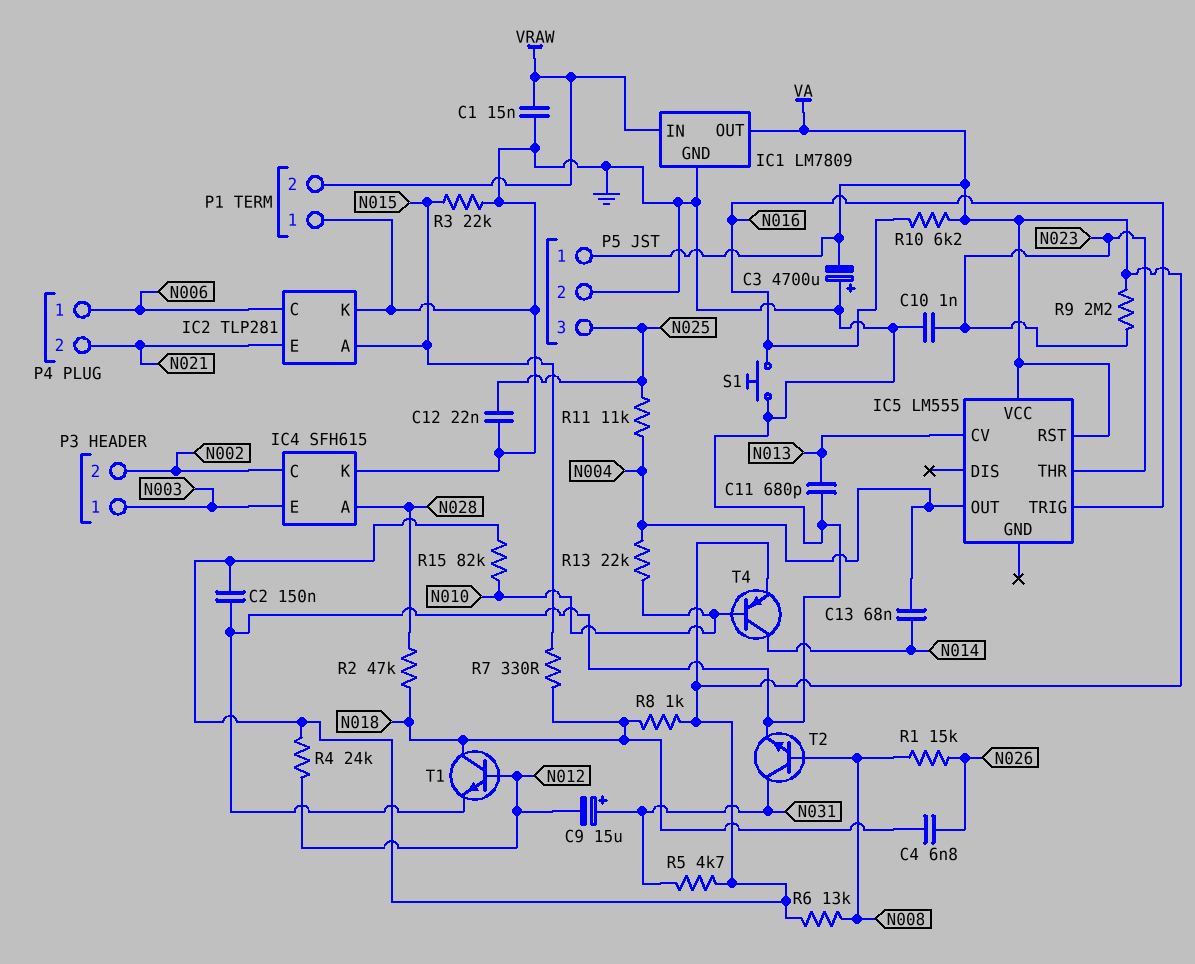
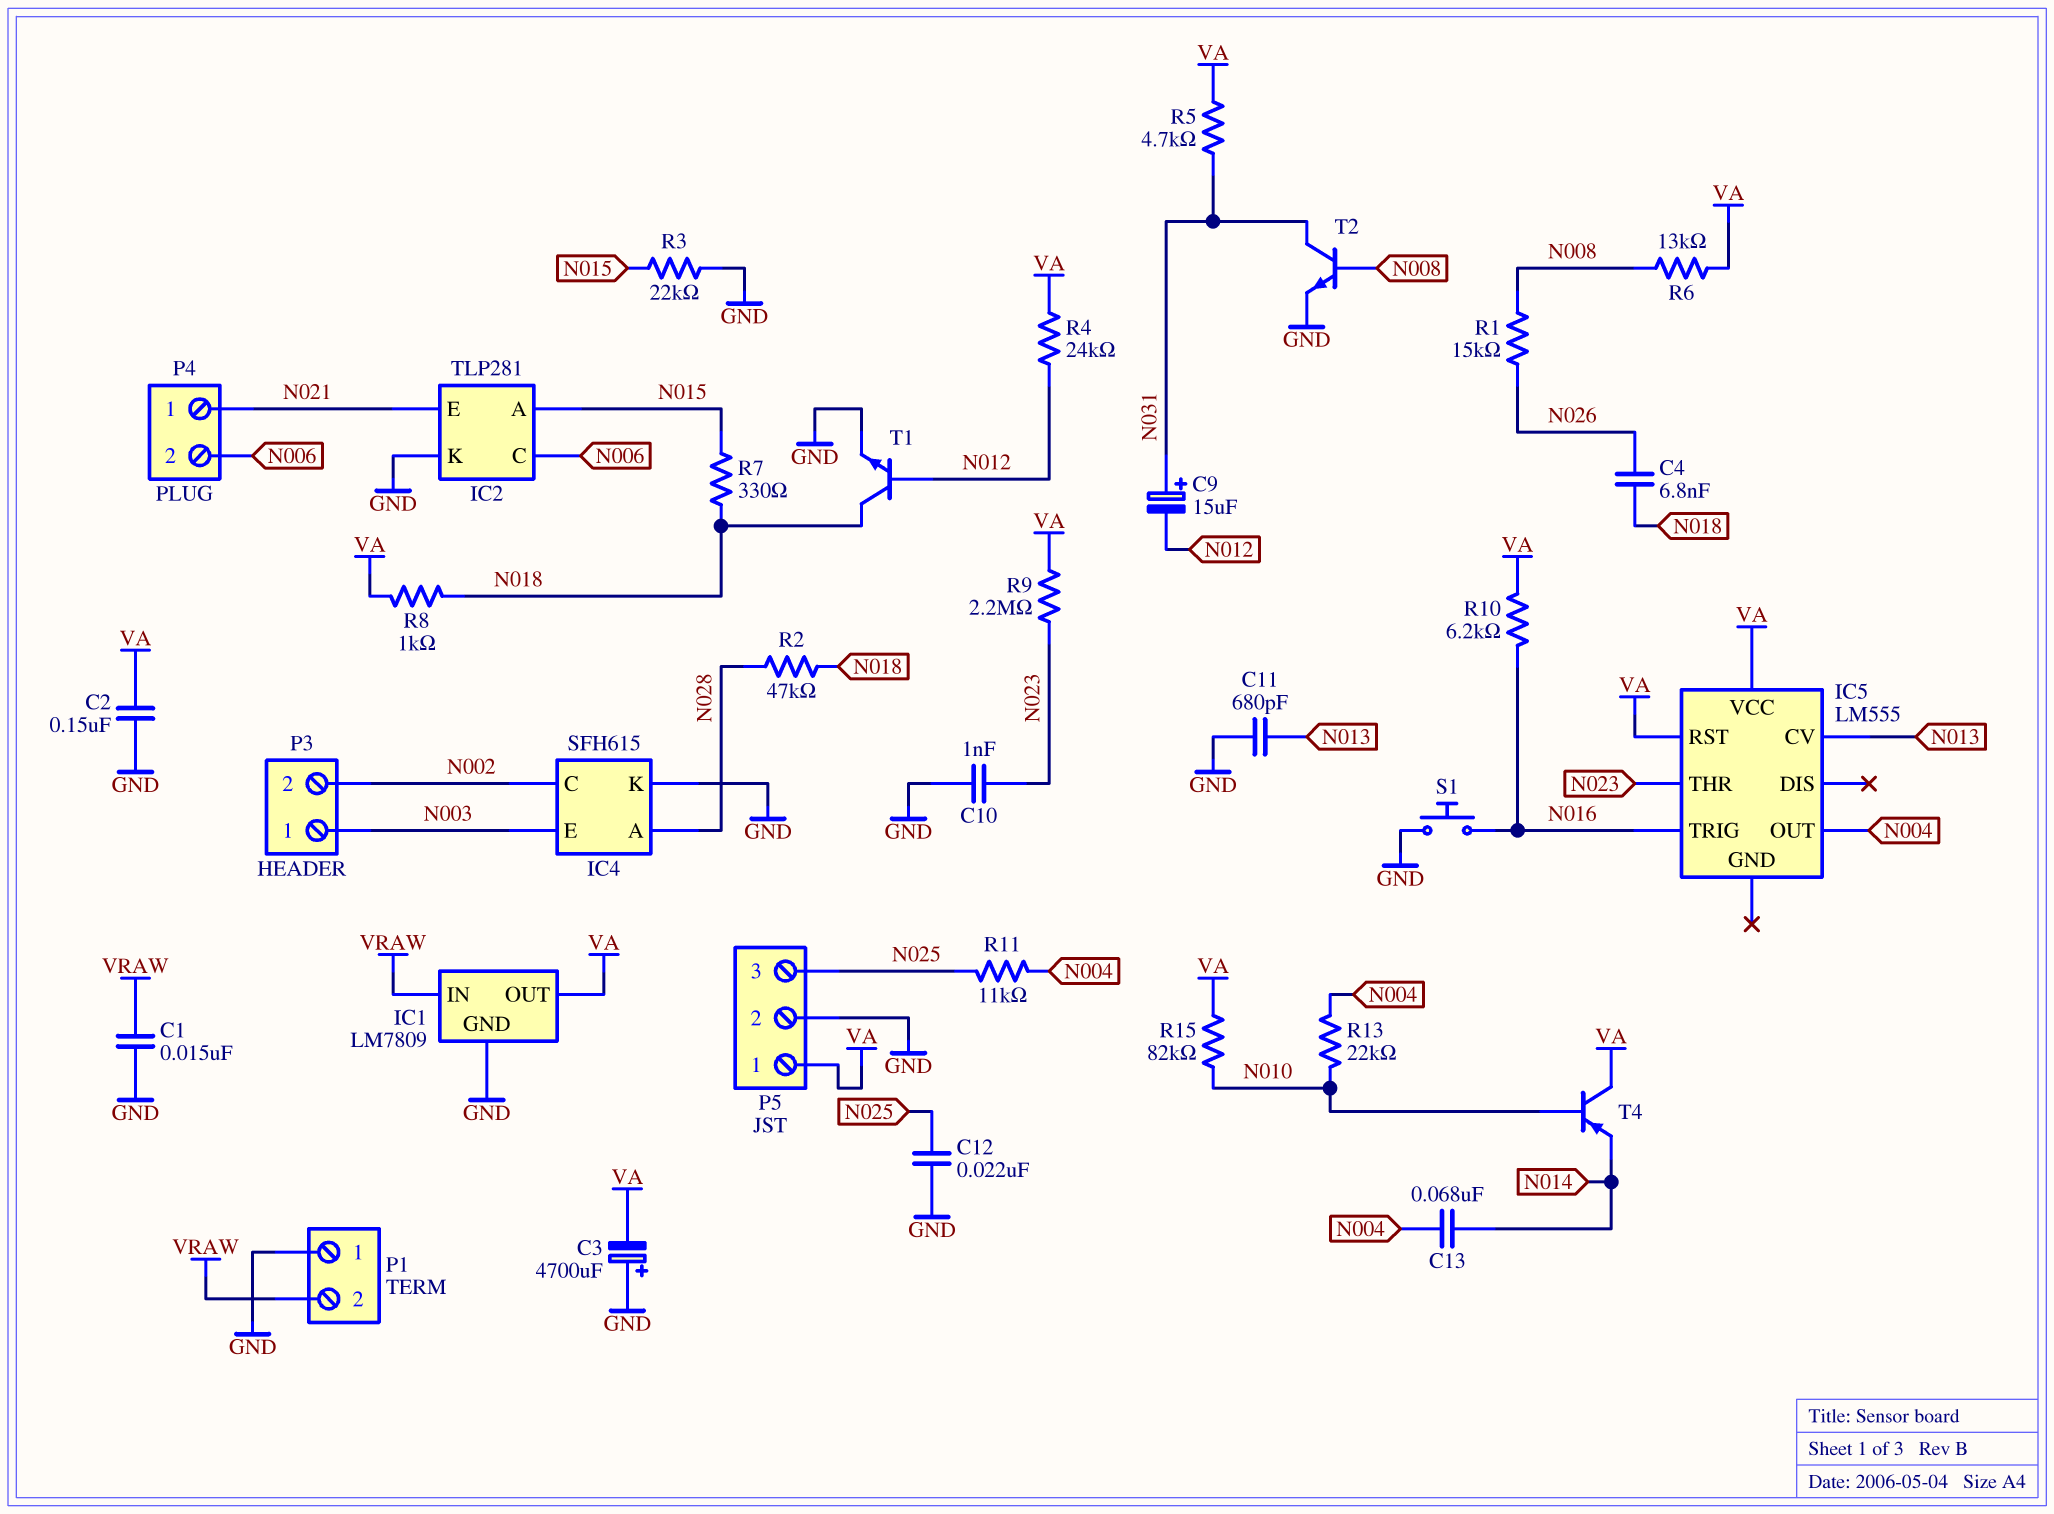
P4 pin 1: N006 -> N021
P4 pin 2: N021 -> N006
T4: PNP (B N010, C N014, E VA) -> PNP (B N010, C VA, E N014)

